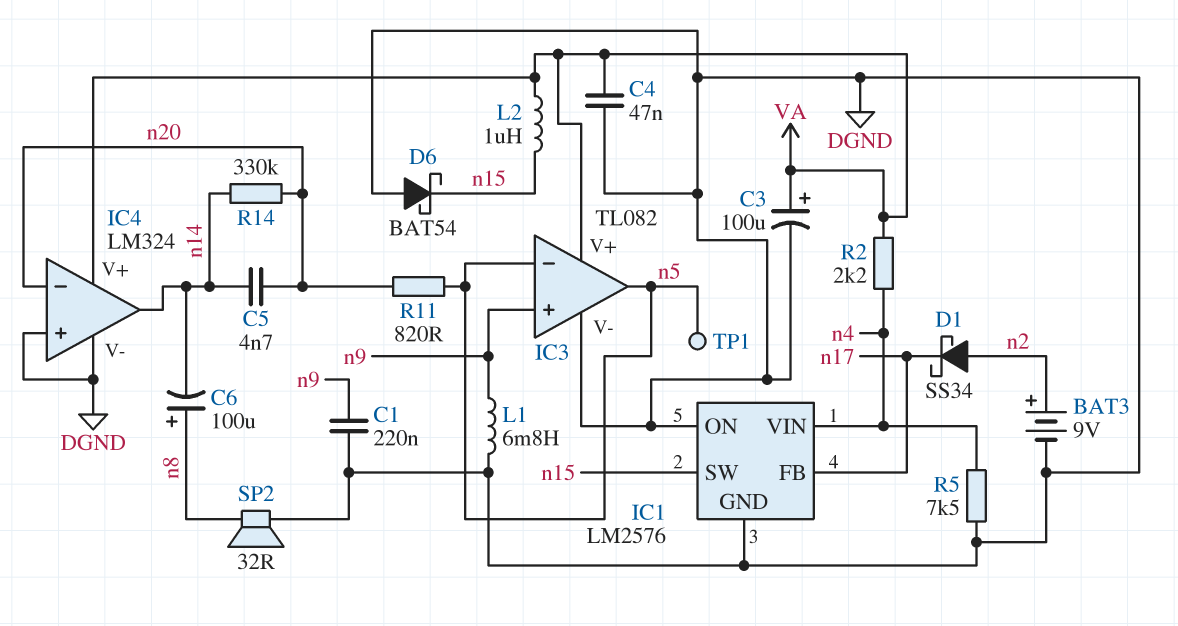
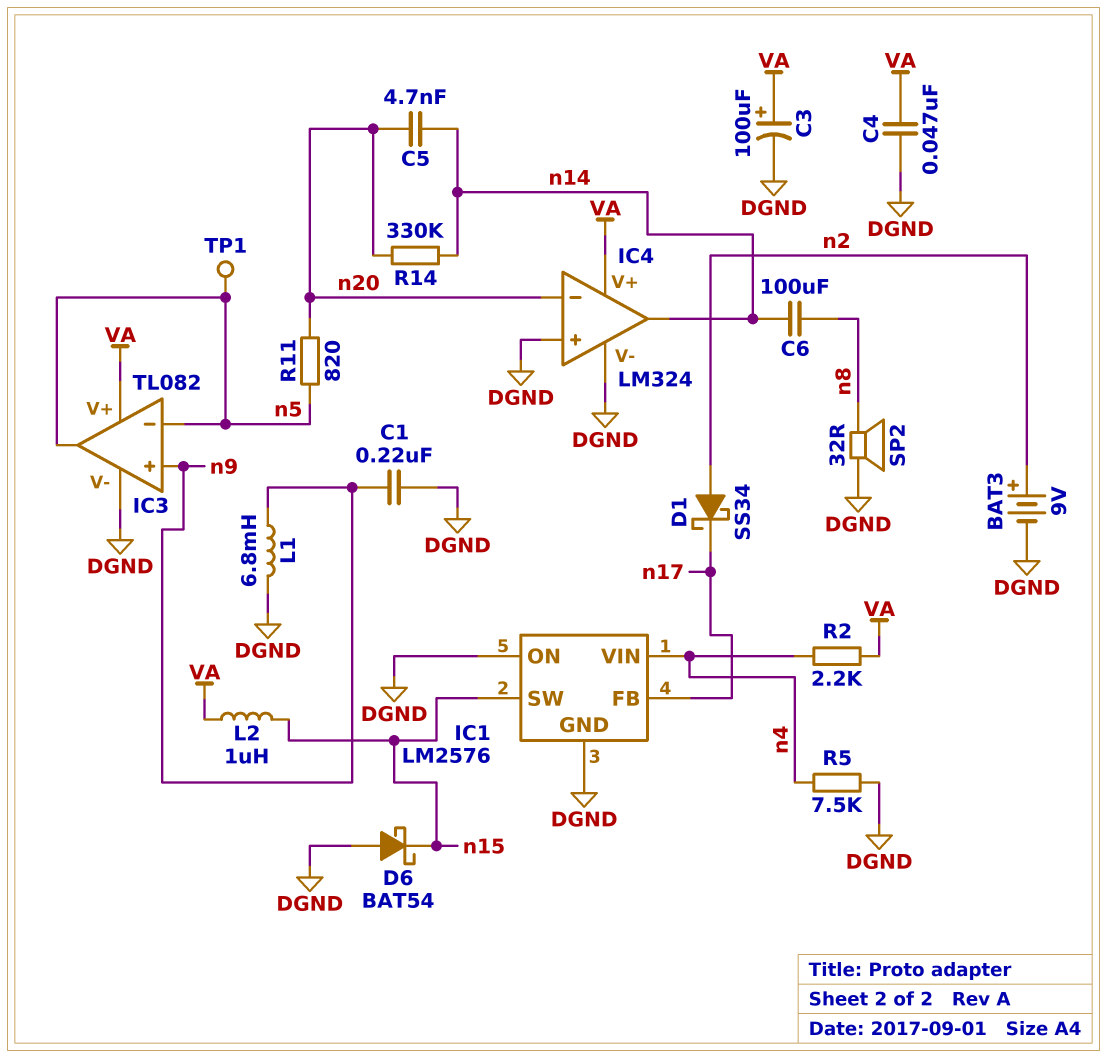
C6: 100uF (plus n8, minus n14) -> 100uF (n8, n14)

